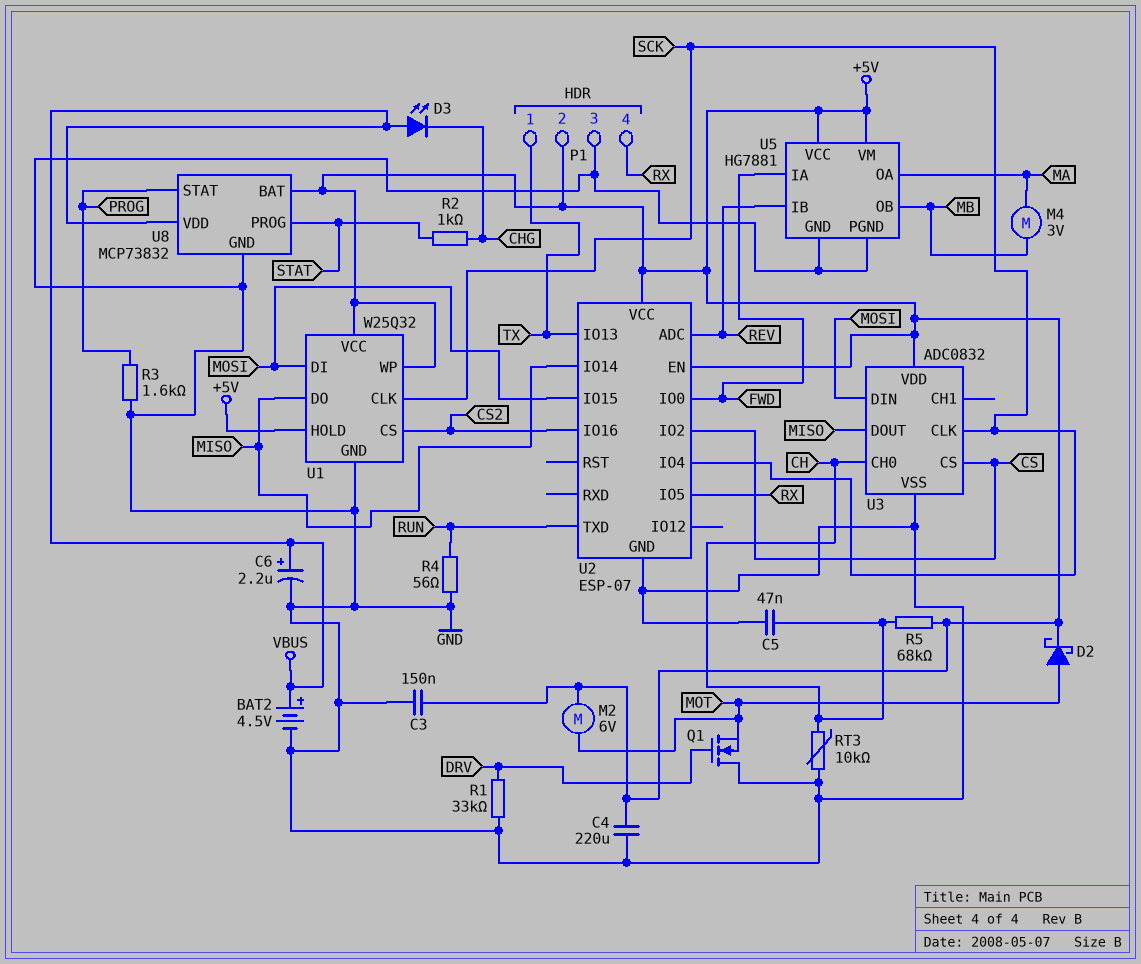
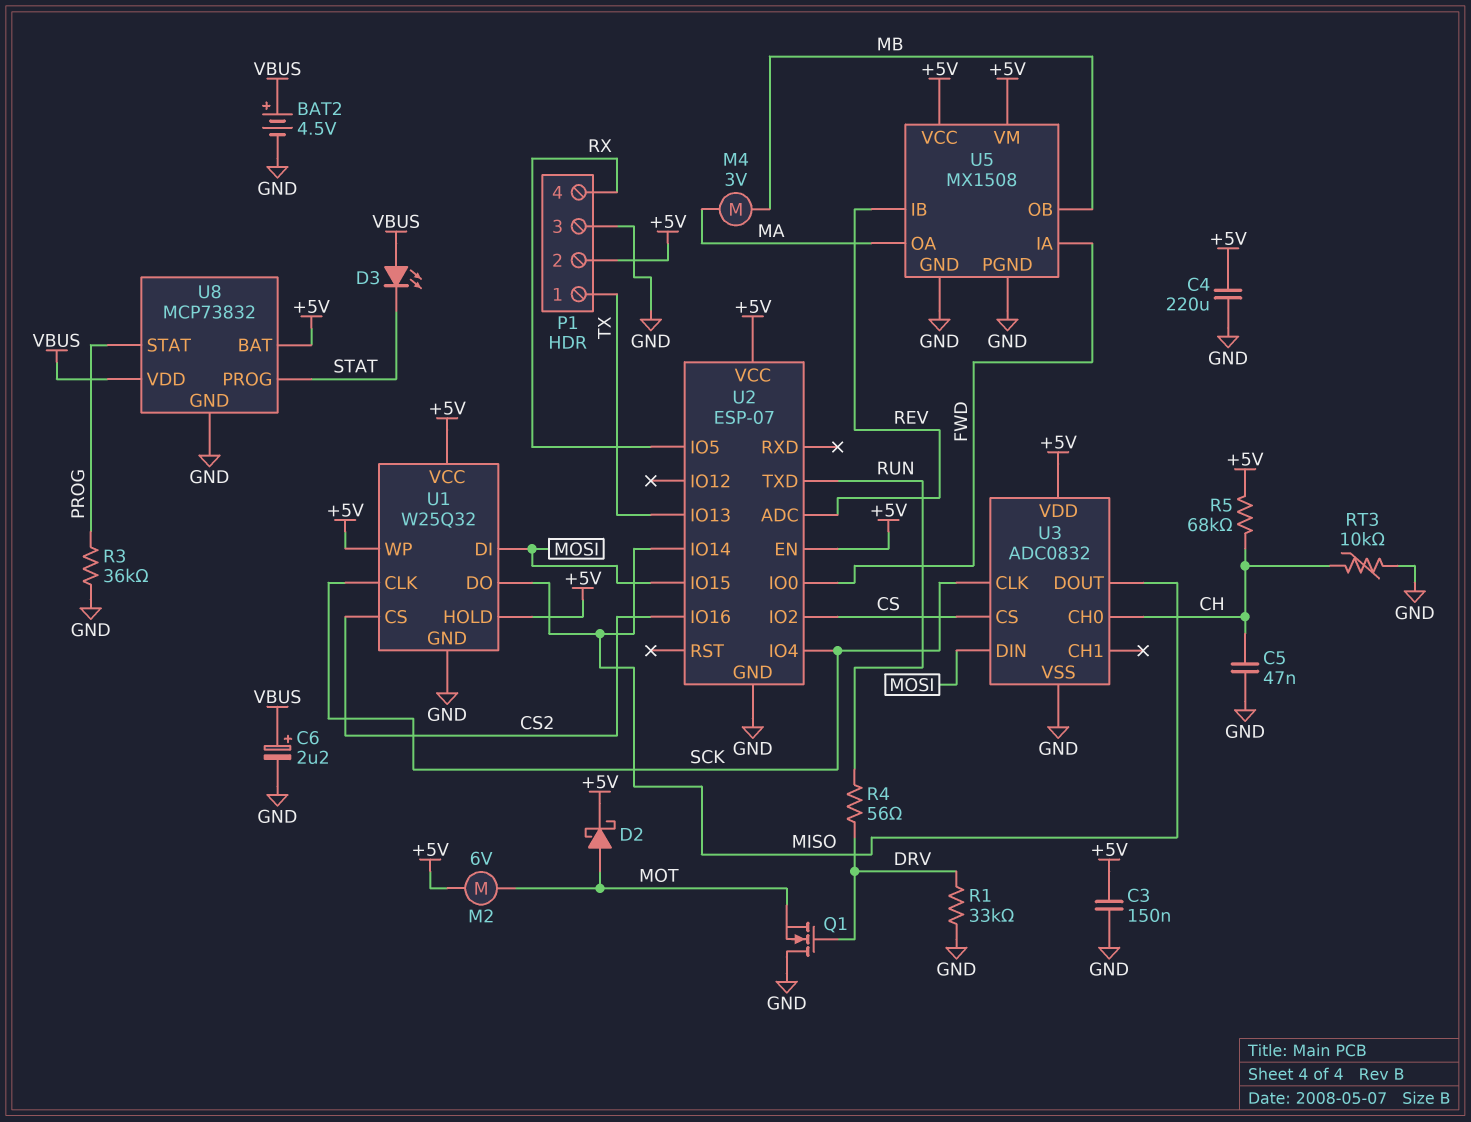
D3: LED (A VBUS, K CHG) -> LED (A VBUS, K STAT)
R2: 1k (CHG, STAT) -> none
R3: 1.6k (GND, PROG) -> 36k (GND, PROG)
R4: 56 (GND, RUN) -> 56 (DRV, RUN)
U5: HG7881 -> MX1508

